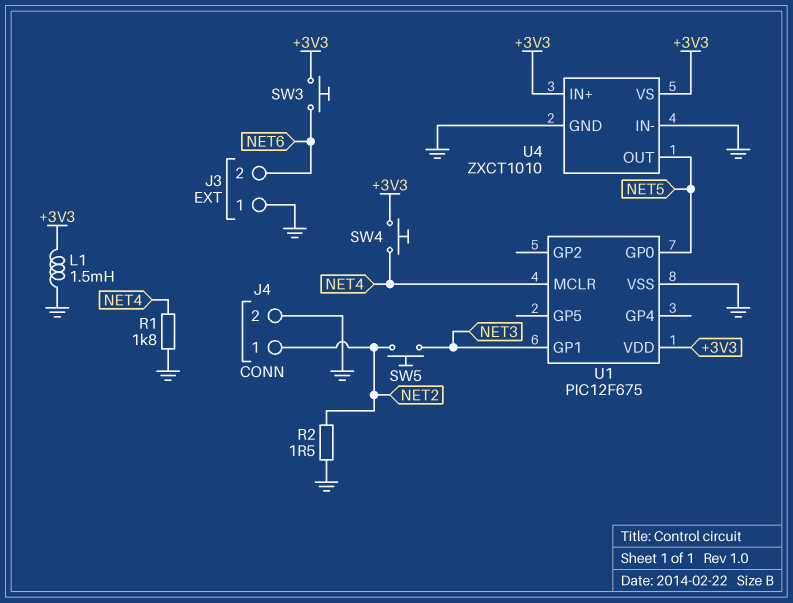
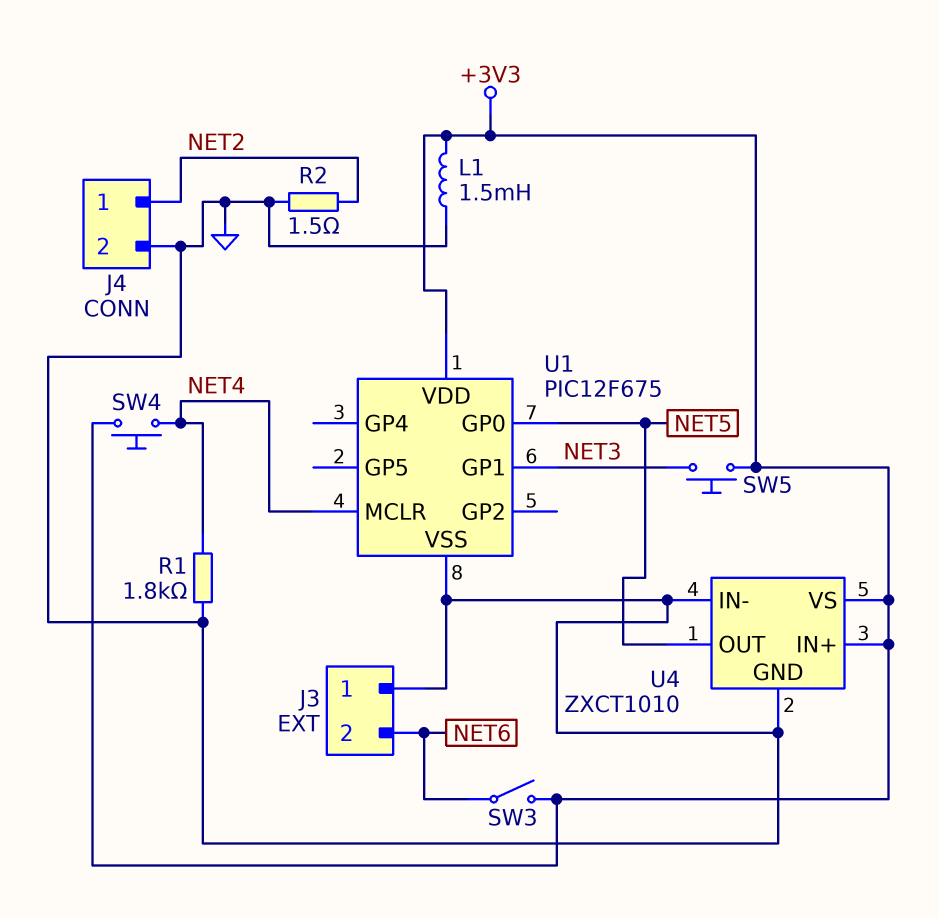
SW3: button (+3V3, NET6) -> switch (+3V3, NET6)
SW5: button (NET2, NET3) -> button (+3V3, NET3)

